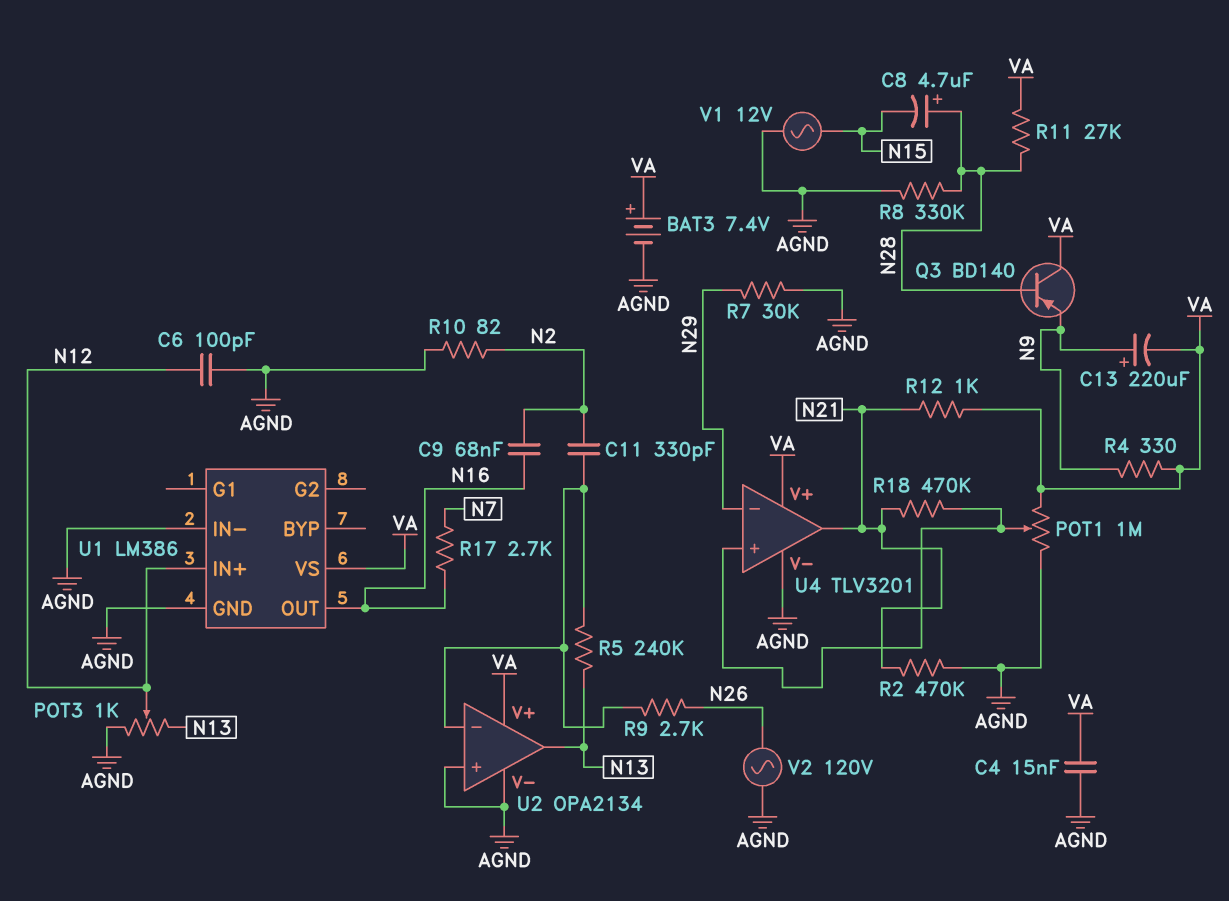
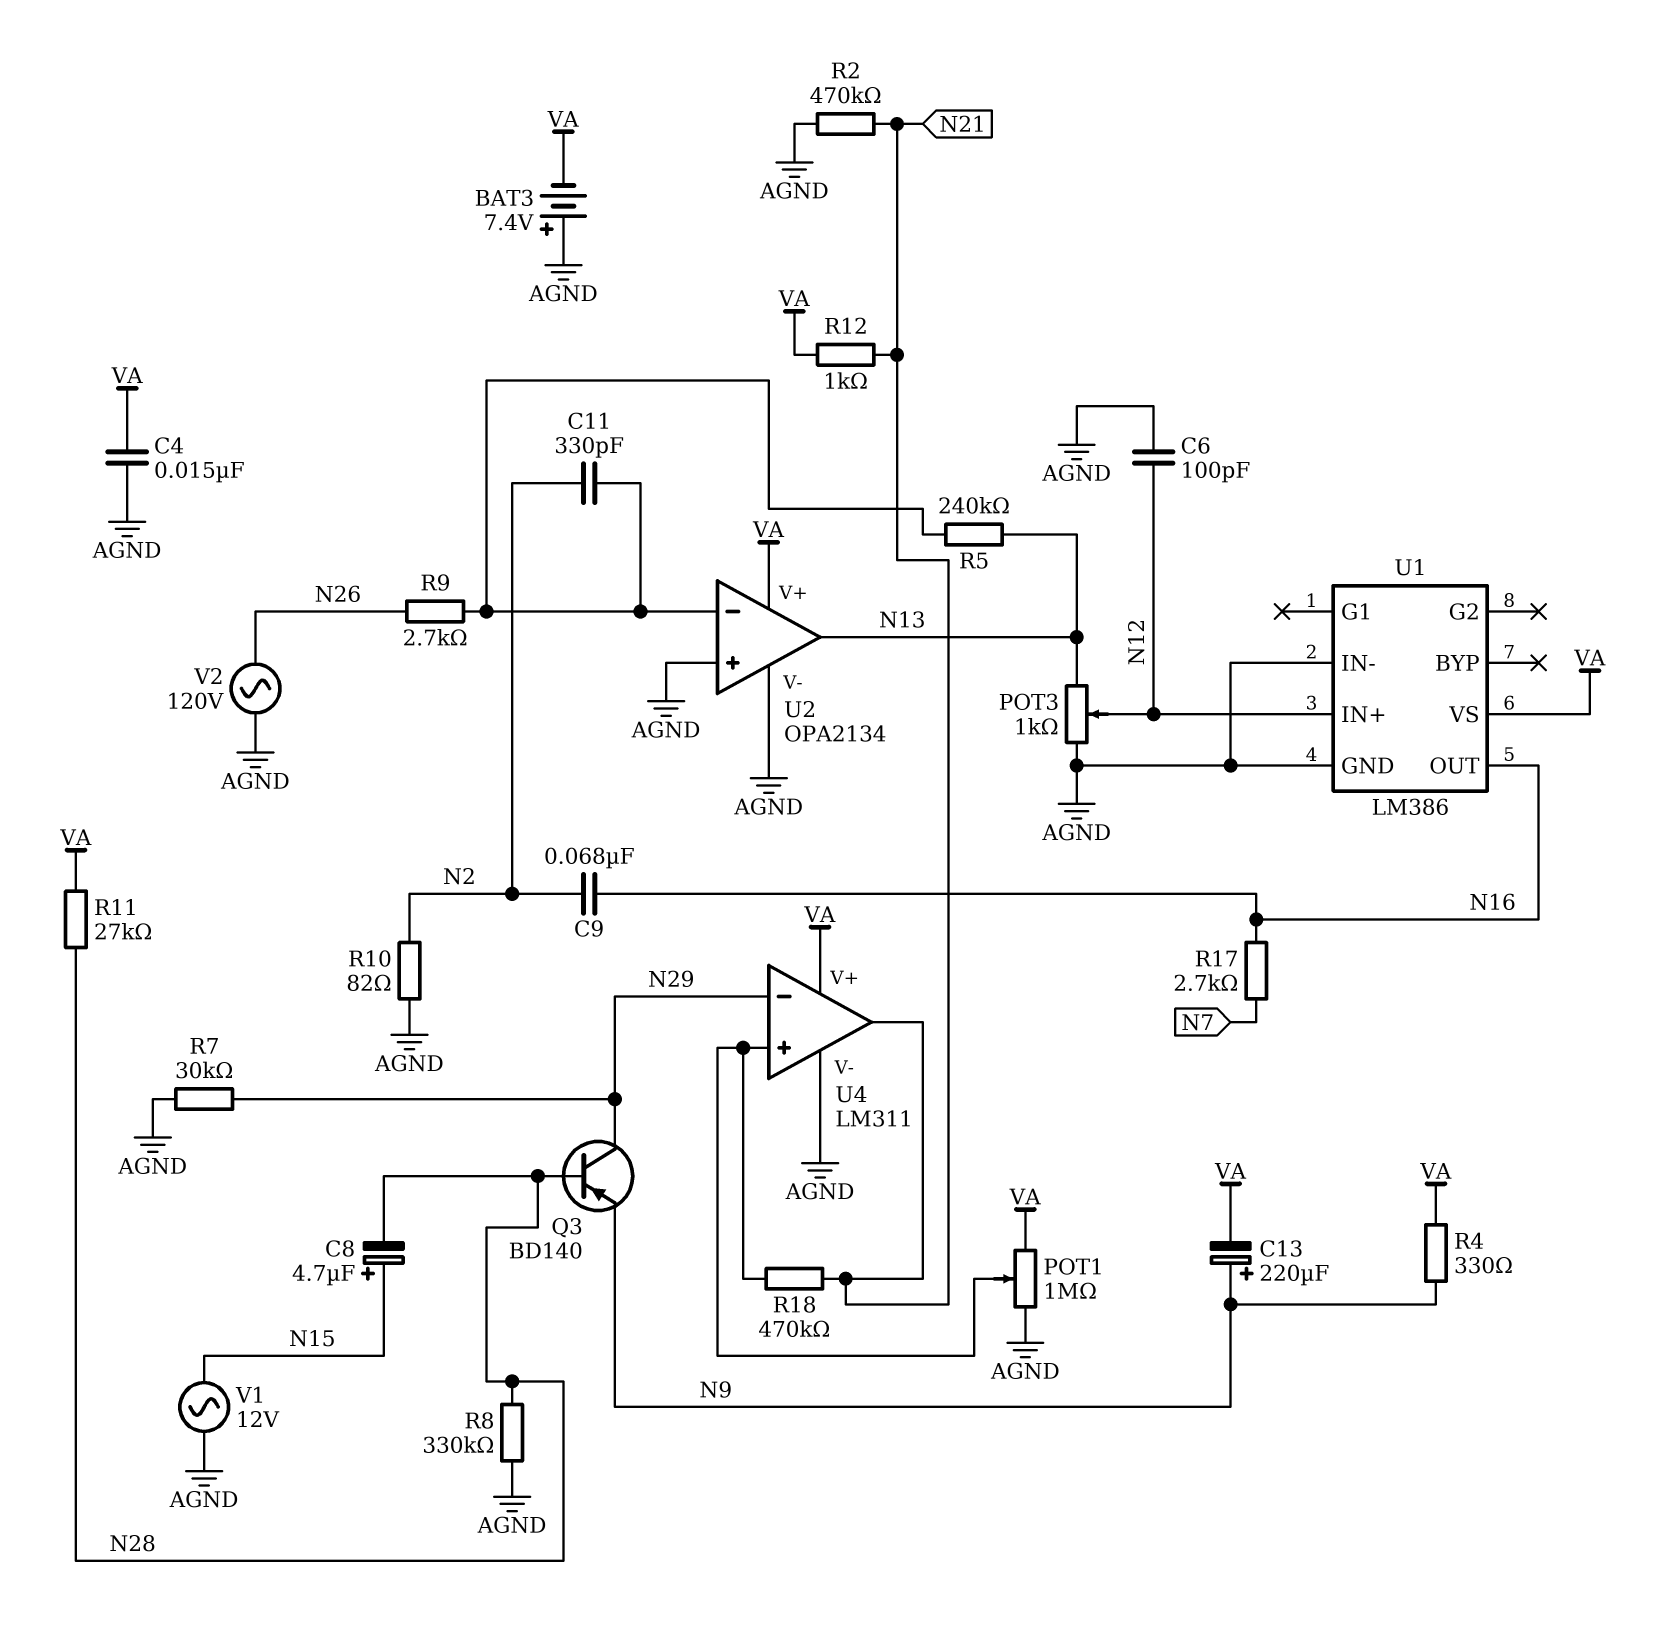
BAT3: 7.4V (plus VA, minus AGND) -> 7.4V (plus AGND, minus VA)
C8: 4.7uF (plus N28, minus N15) -> 4.7uF (plus N15, minus N28)
Q3: PNP BD140 (B N28, C VA, E N9) -> PNP BD140 (B N28, C N29, E N9)
U4: TLV3201 -> LM311

